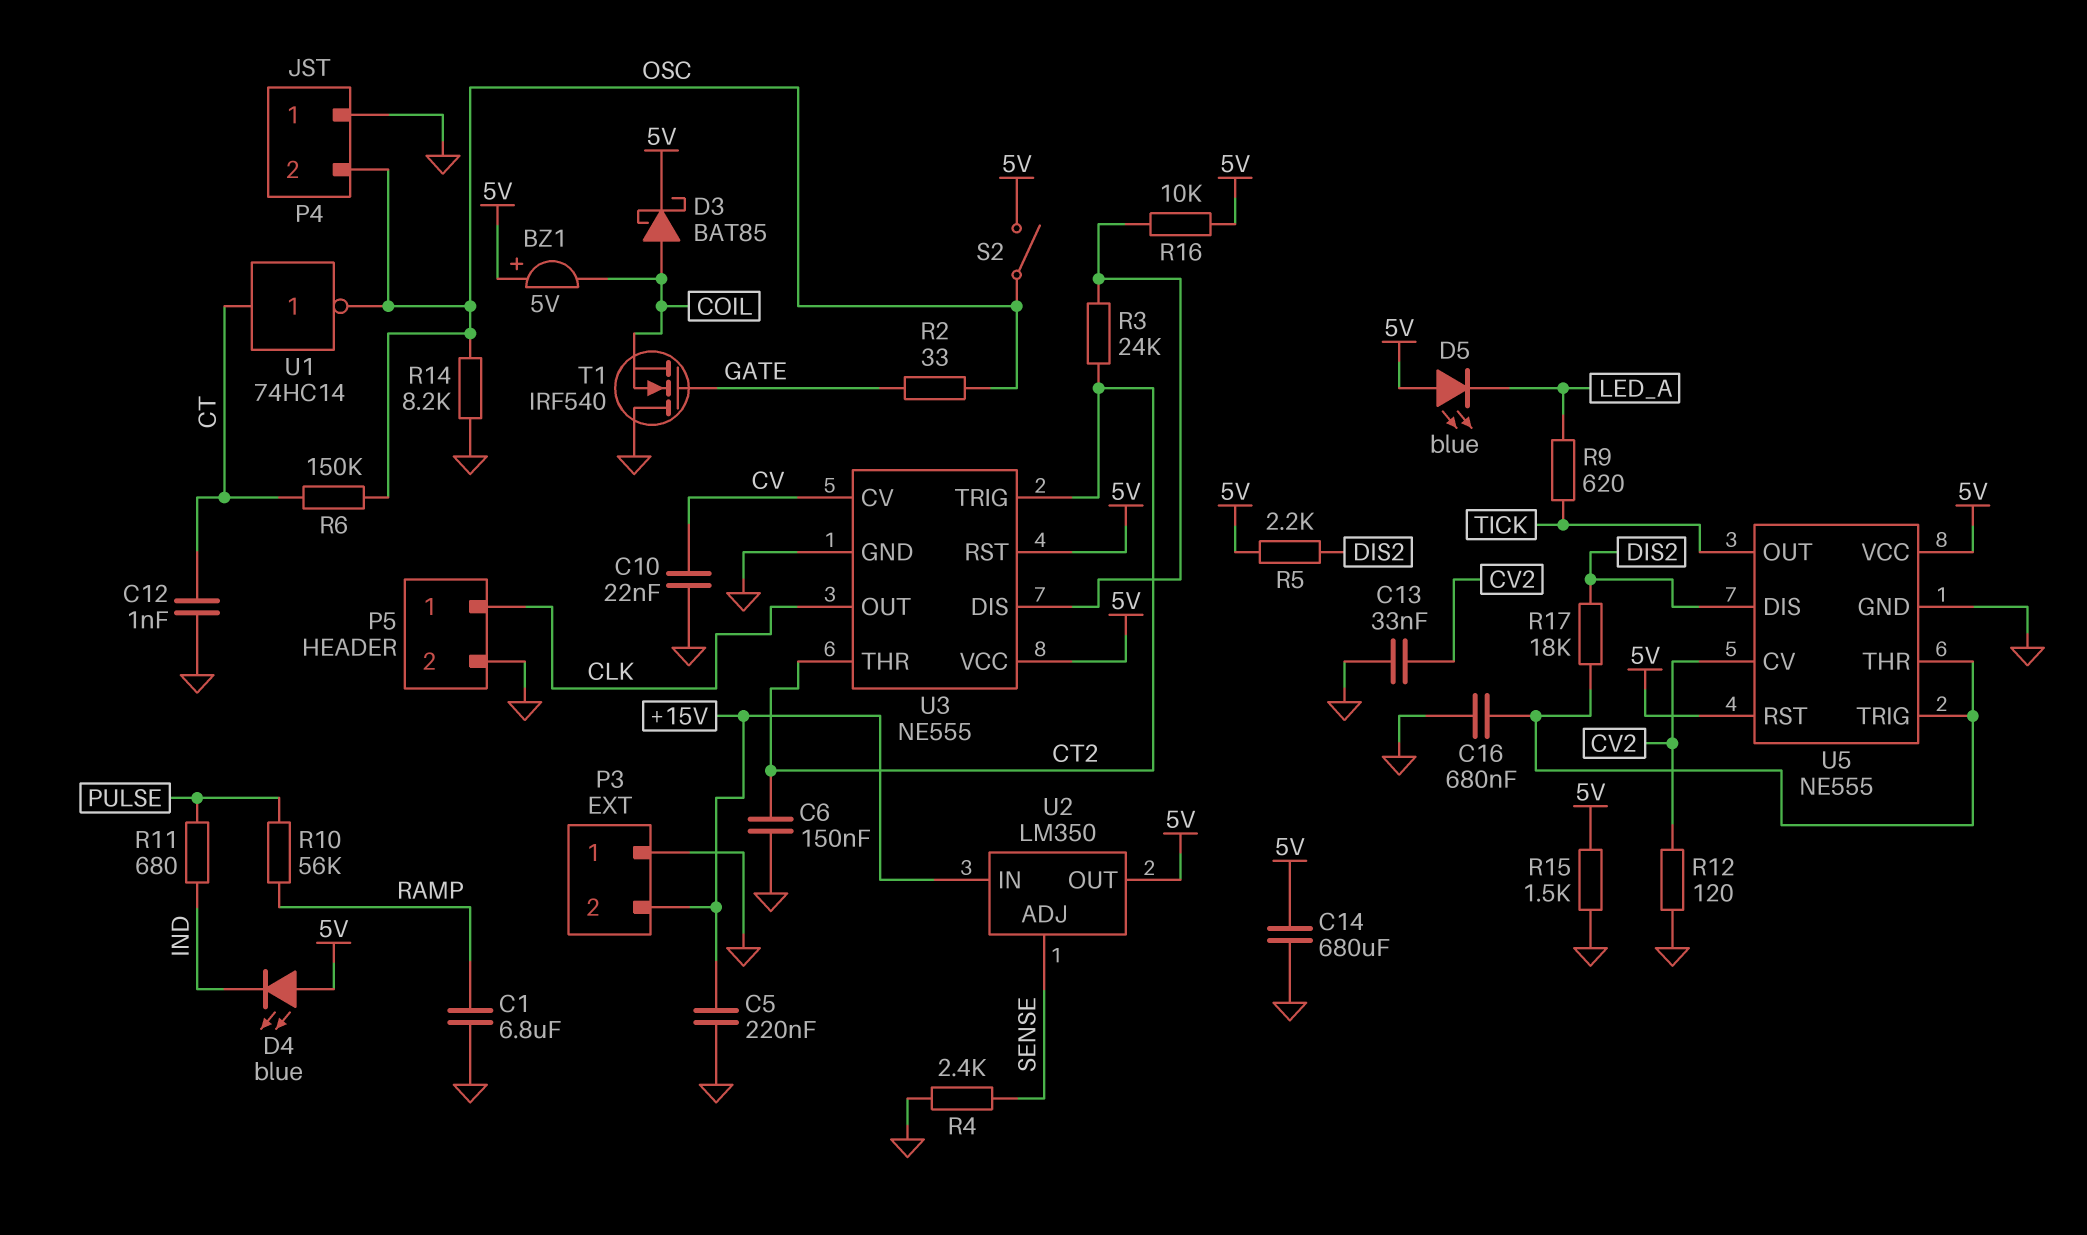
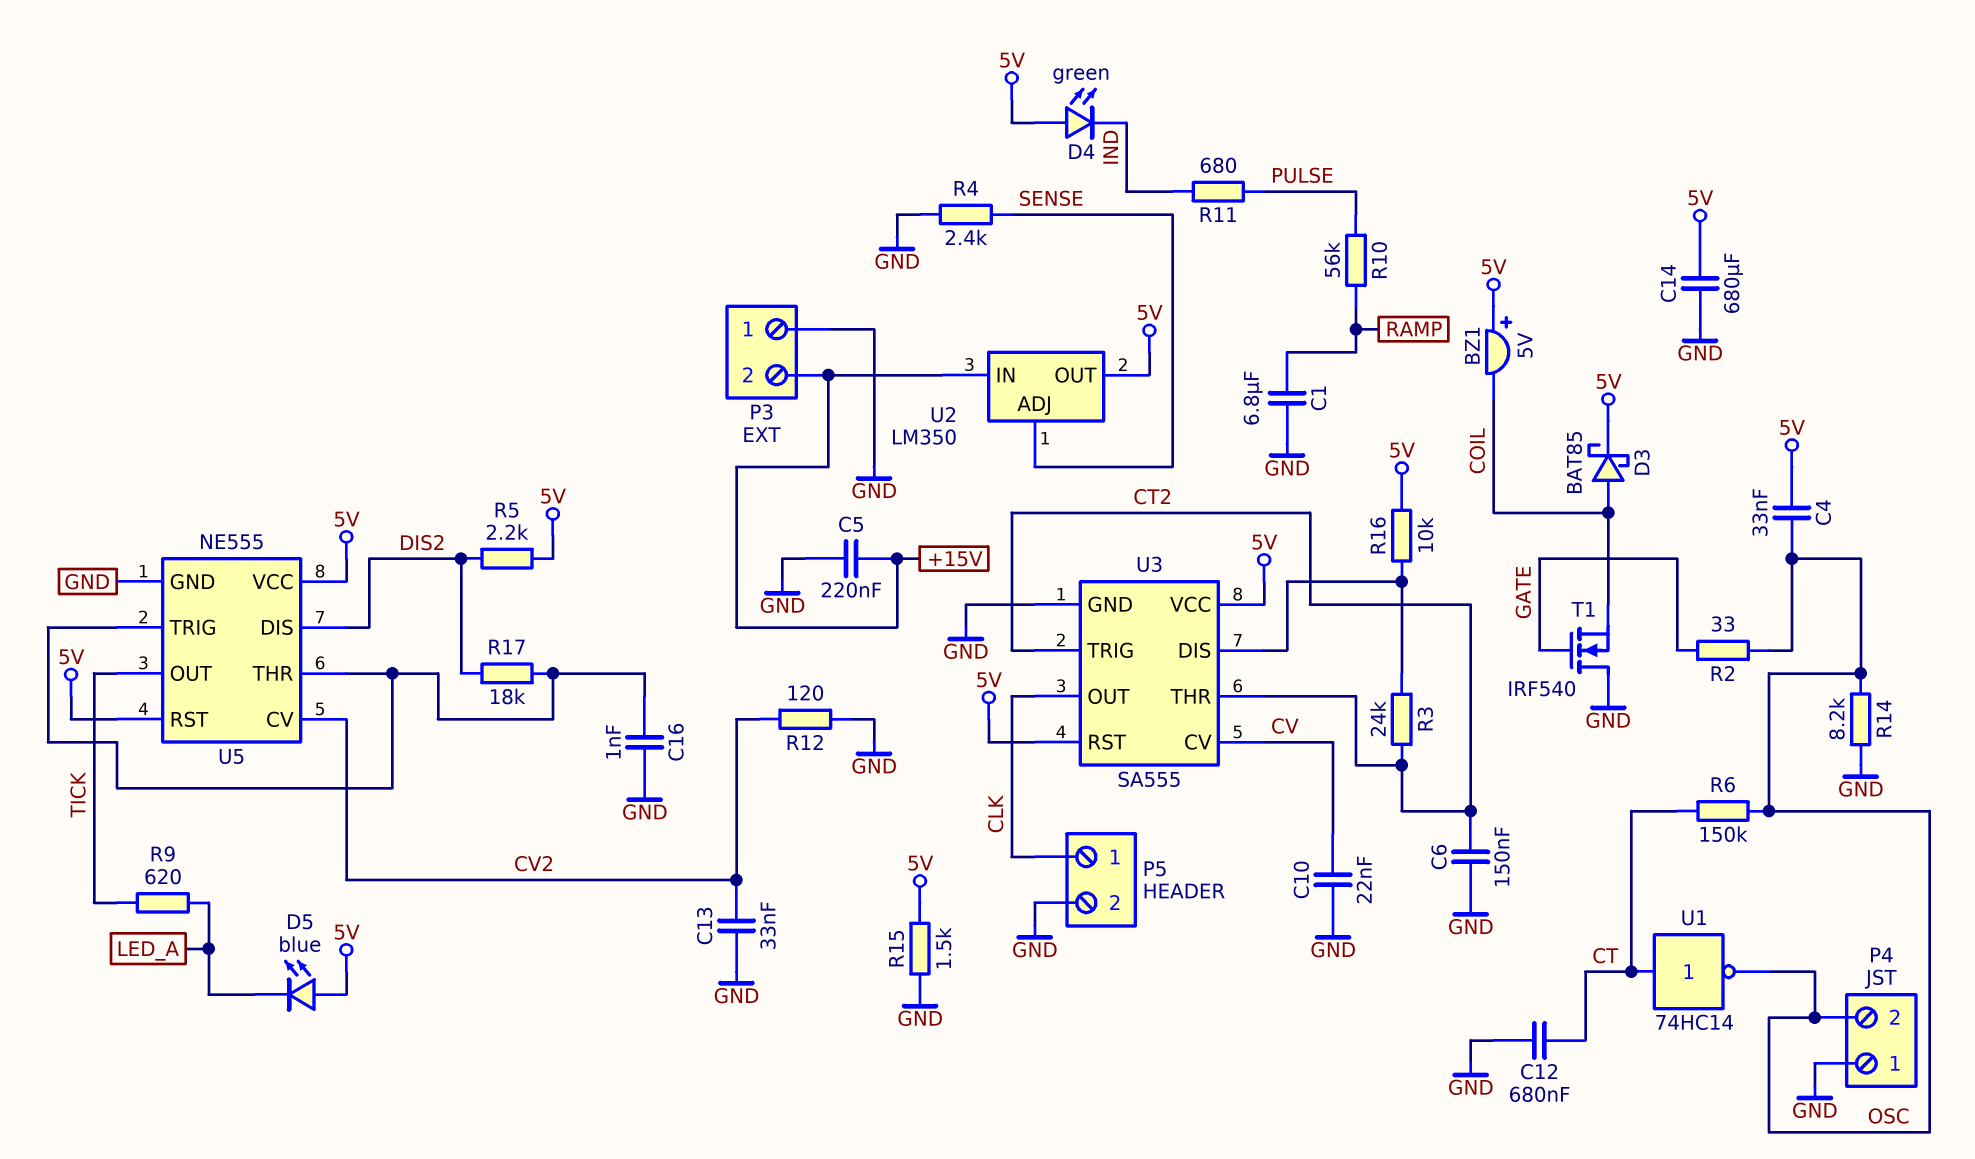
C4: none -> 33nF (5V, OSC)
C12: 1nF (CT, GND) -> 680nF (CT, GND)
C16: 680nF (GND, U5/THR) -> 1nF (GND, U5/THR)
D4: LED blue (A 5V, K IND) -> LED green (A 5V, K IND)
S2: switch (5V, OSC) -> none
U3: NE555 -> SA555

